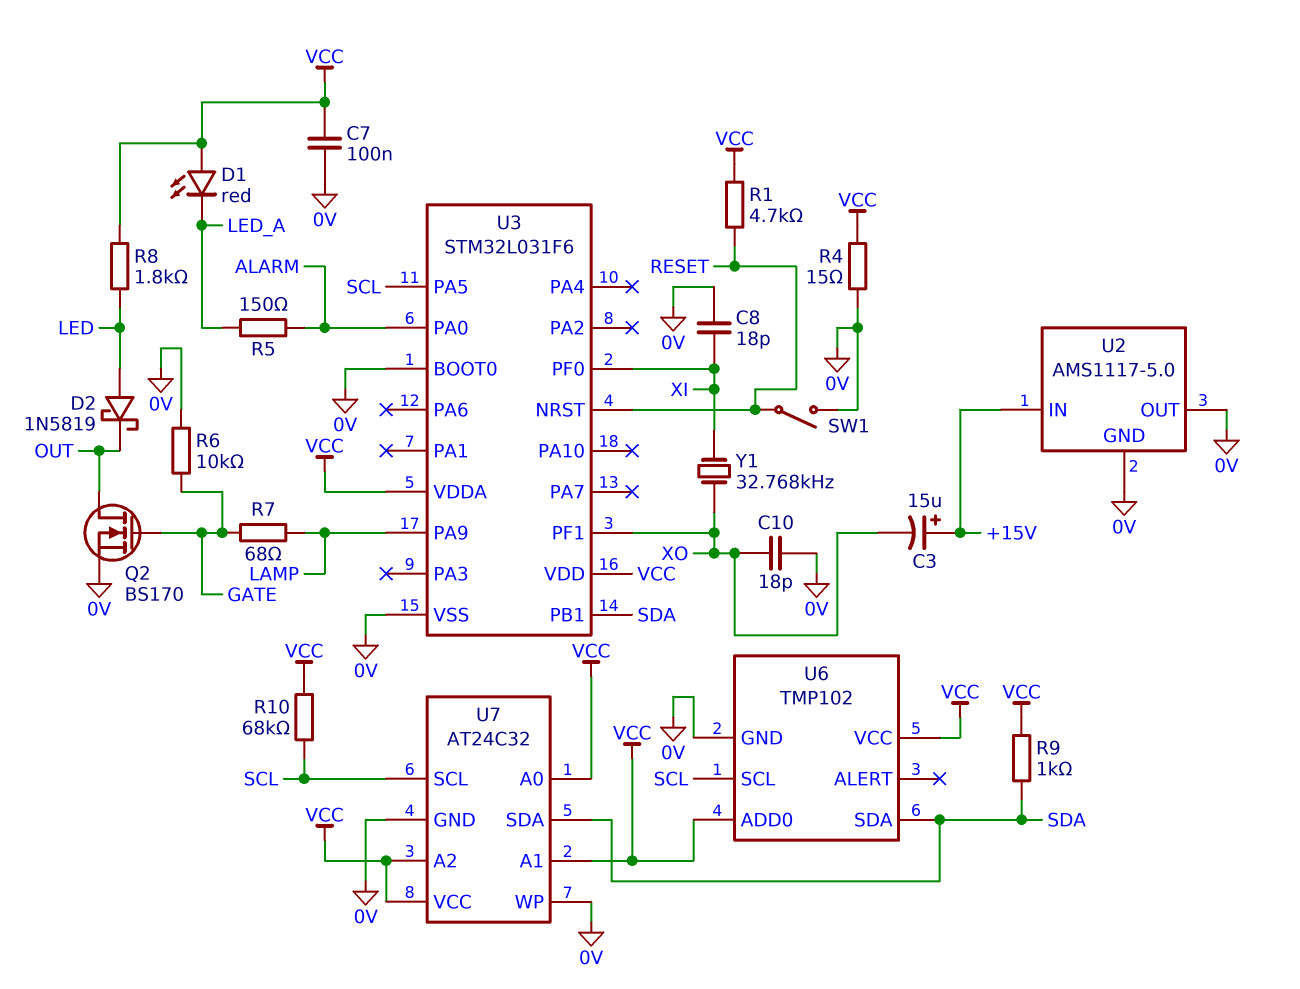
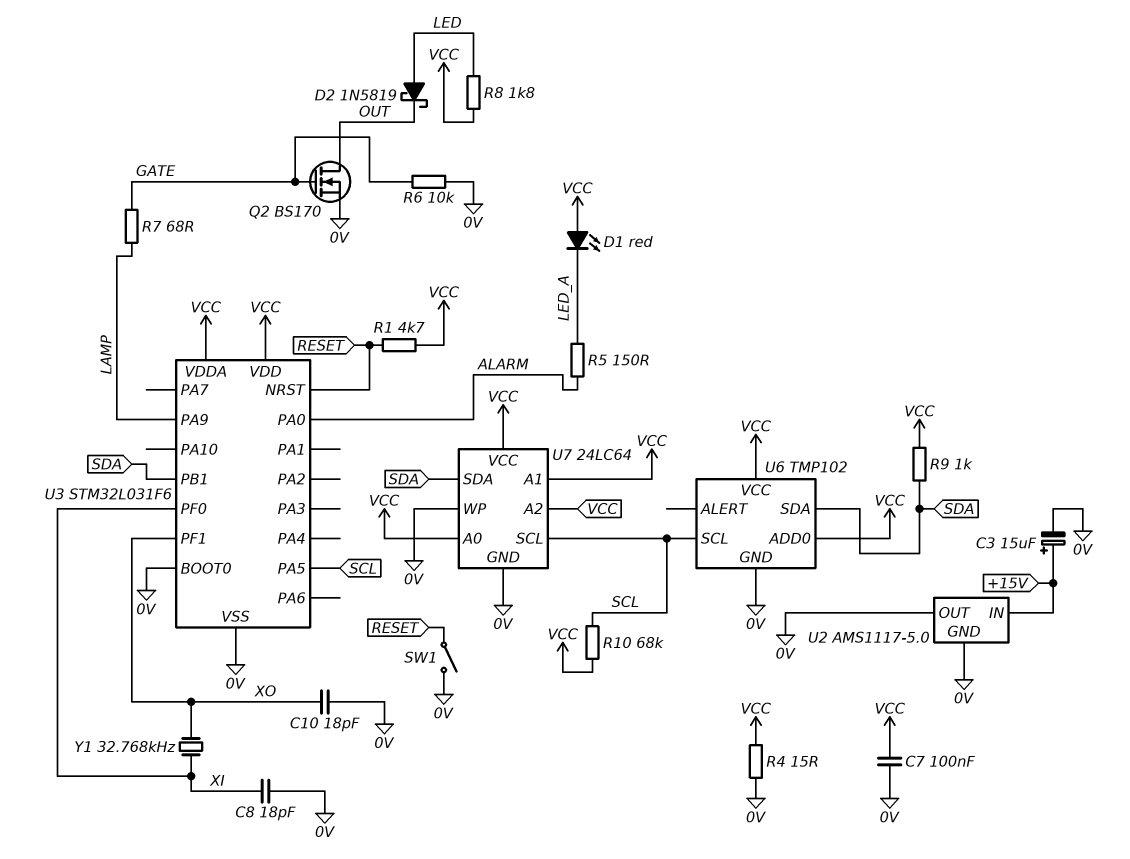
C3: 15uF (plus +15V, minus XO) -> 15uF (plus +15V, minus 0V)
U7: AT24C32 -> 24LC64

